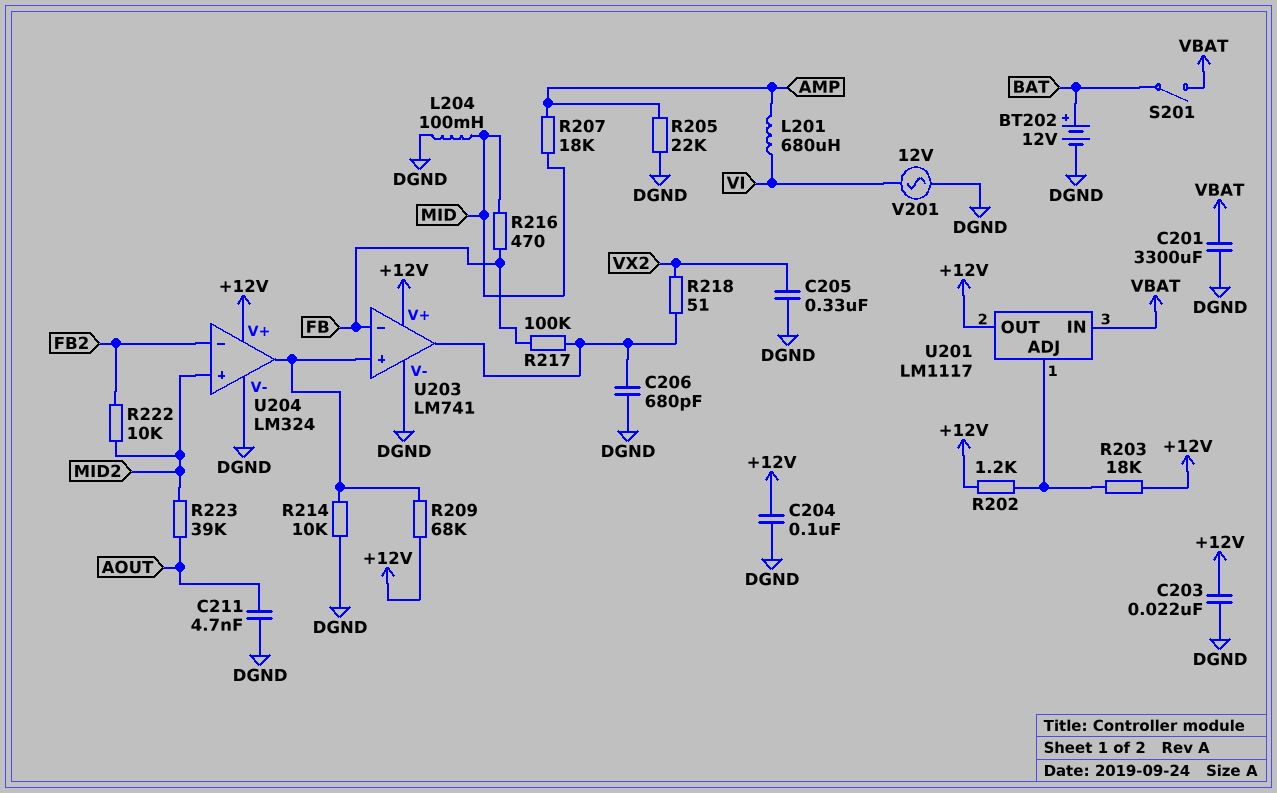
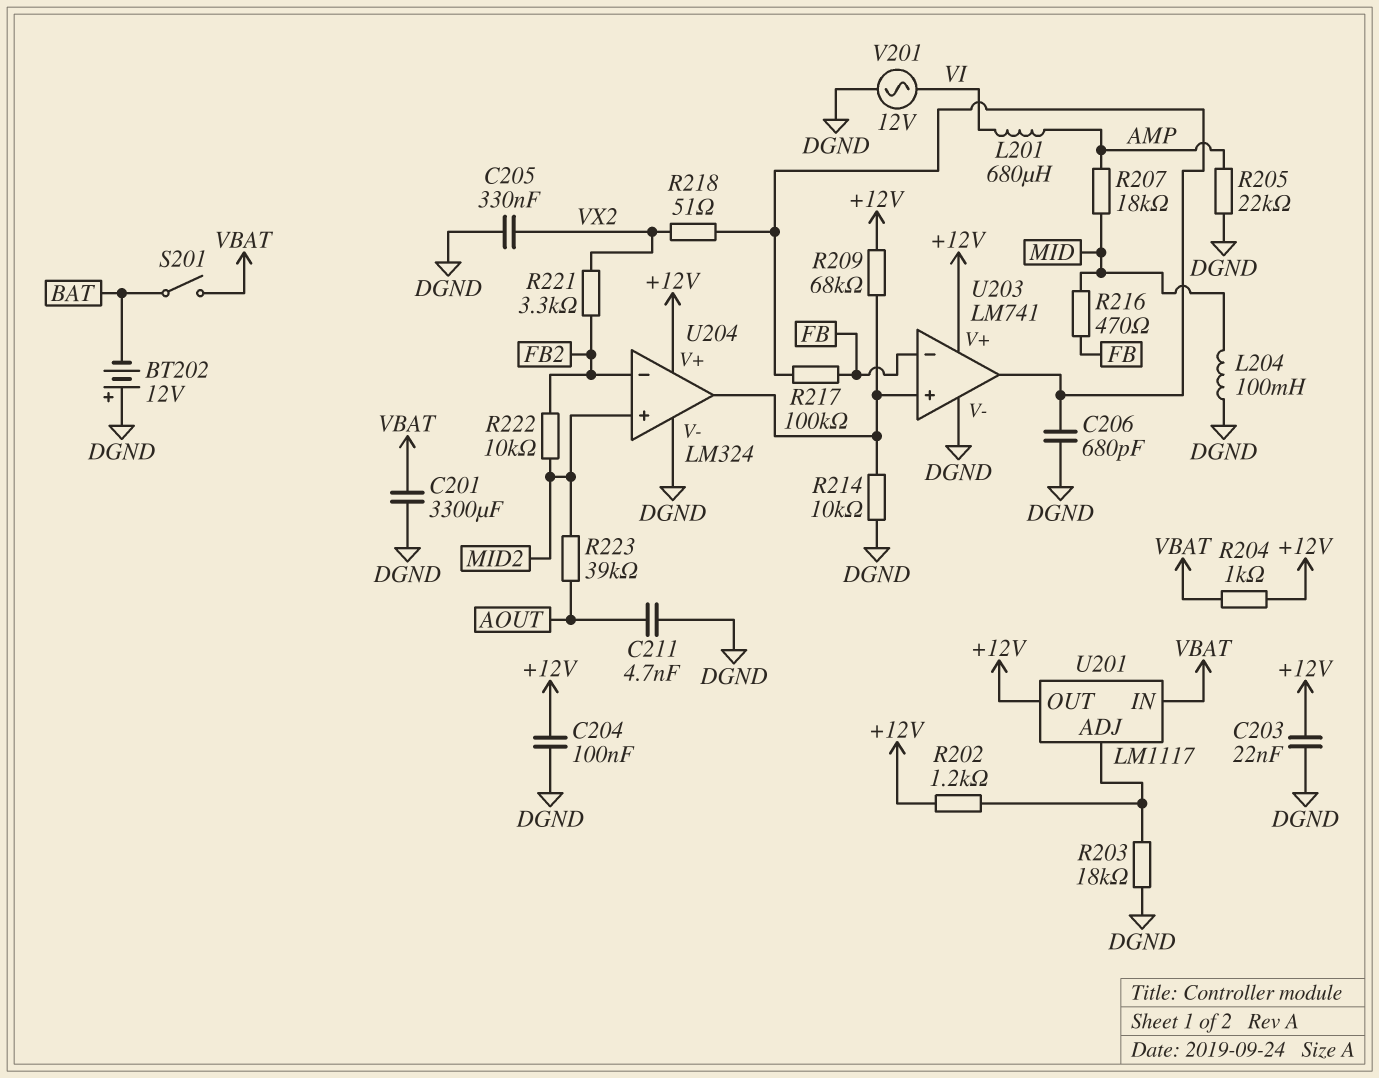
BT202: 12V (plus BAT, minus DGND) -> 12V (plus DGND, minus BAT)
R203: 18k (+12V, U201/ADJ) -> 18k (DGND, U201/ADJ)
R204: none -> 1k (+12V, VBAT)
R221: none -> 3.3k (FB2, VX2)

